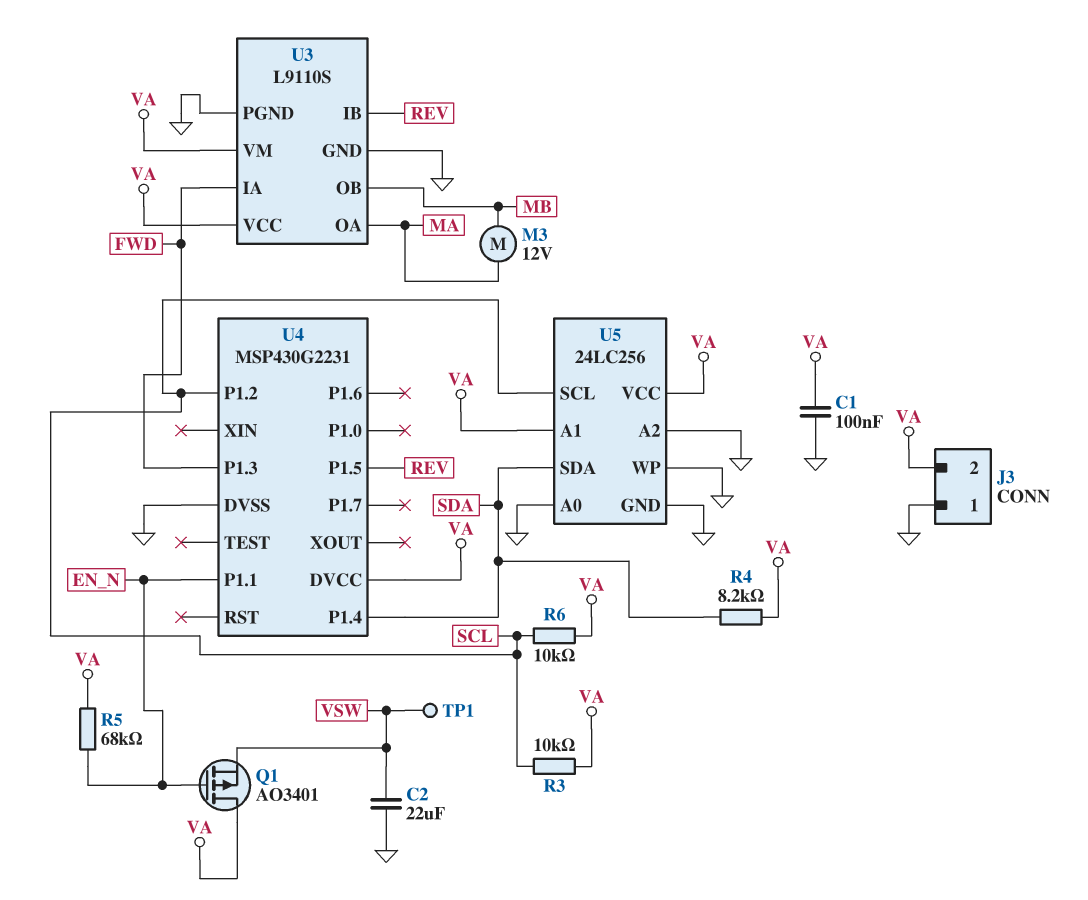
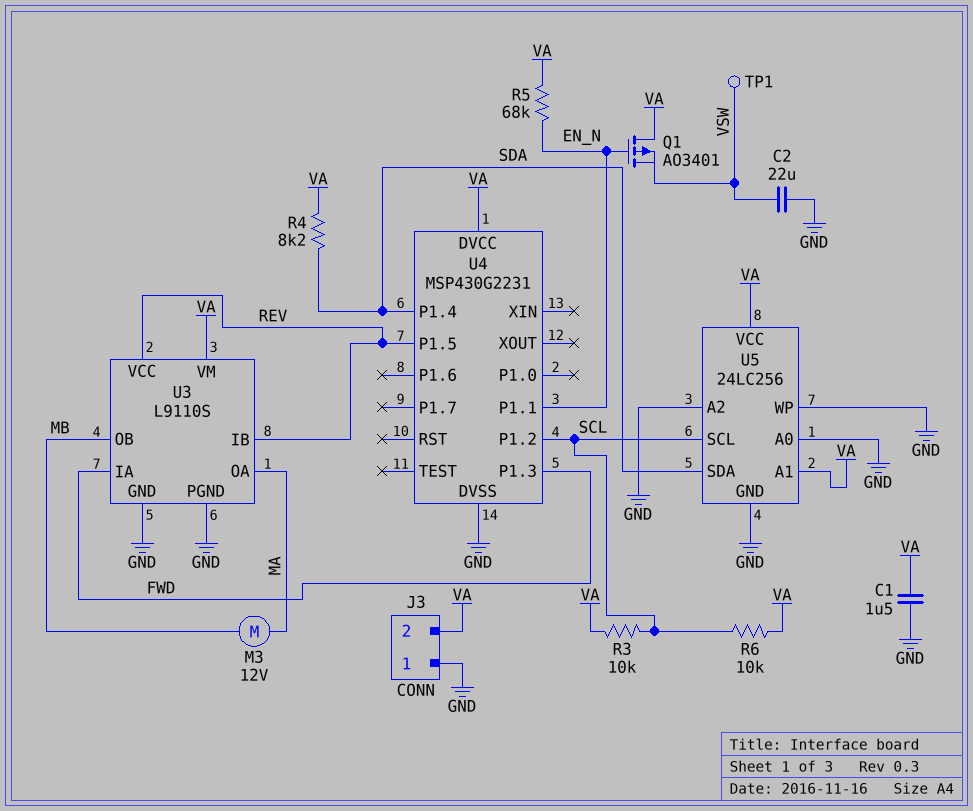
C1: 100nF (GND, VA) -> 1.5uF (GND, VA)
U3 pin VCC: VA -> REV

